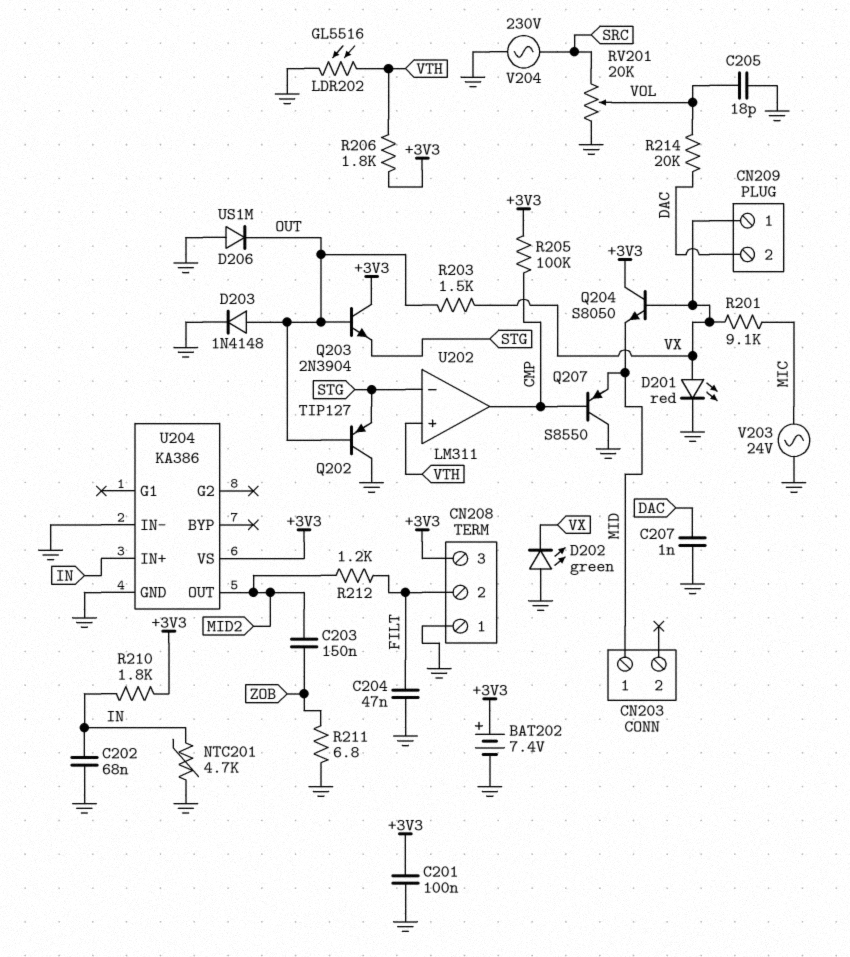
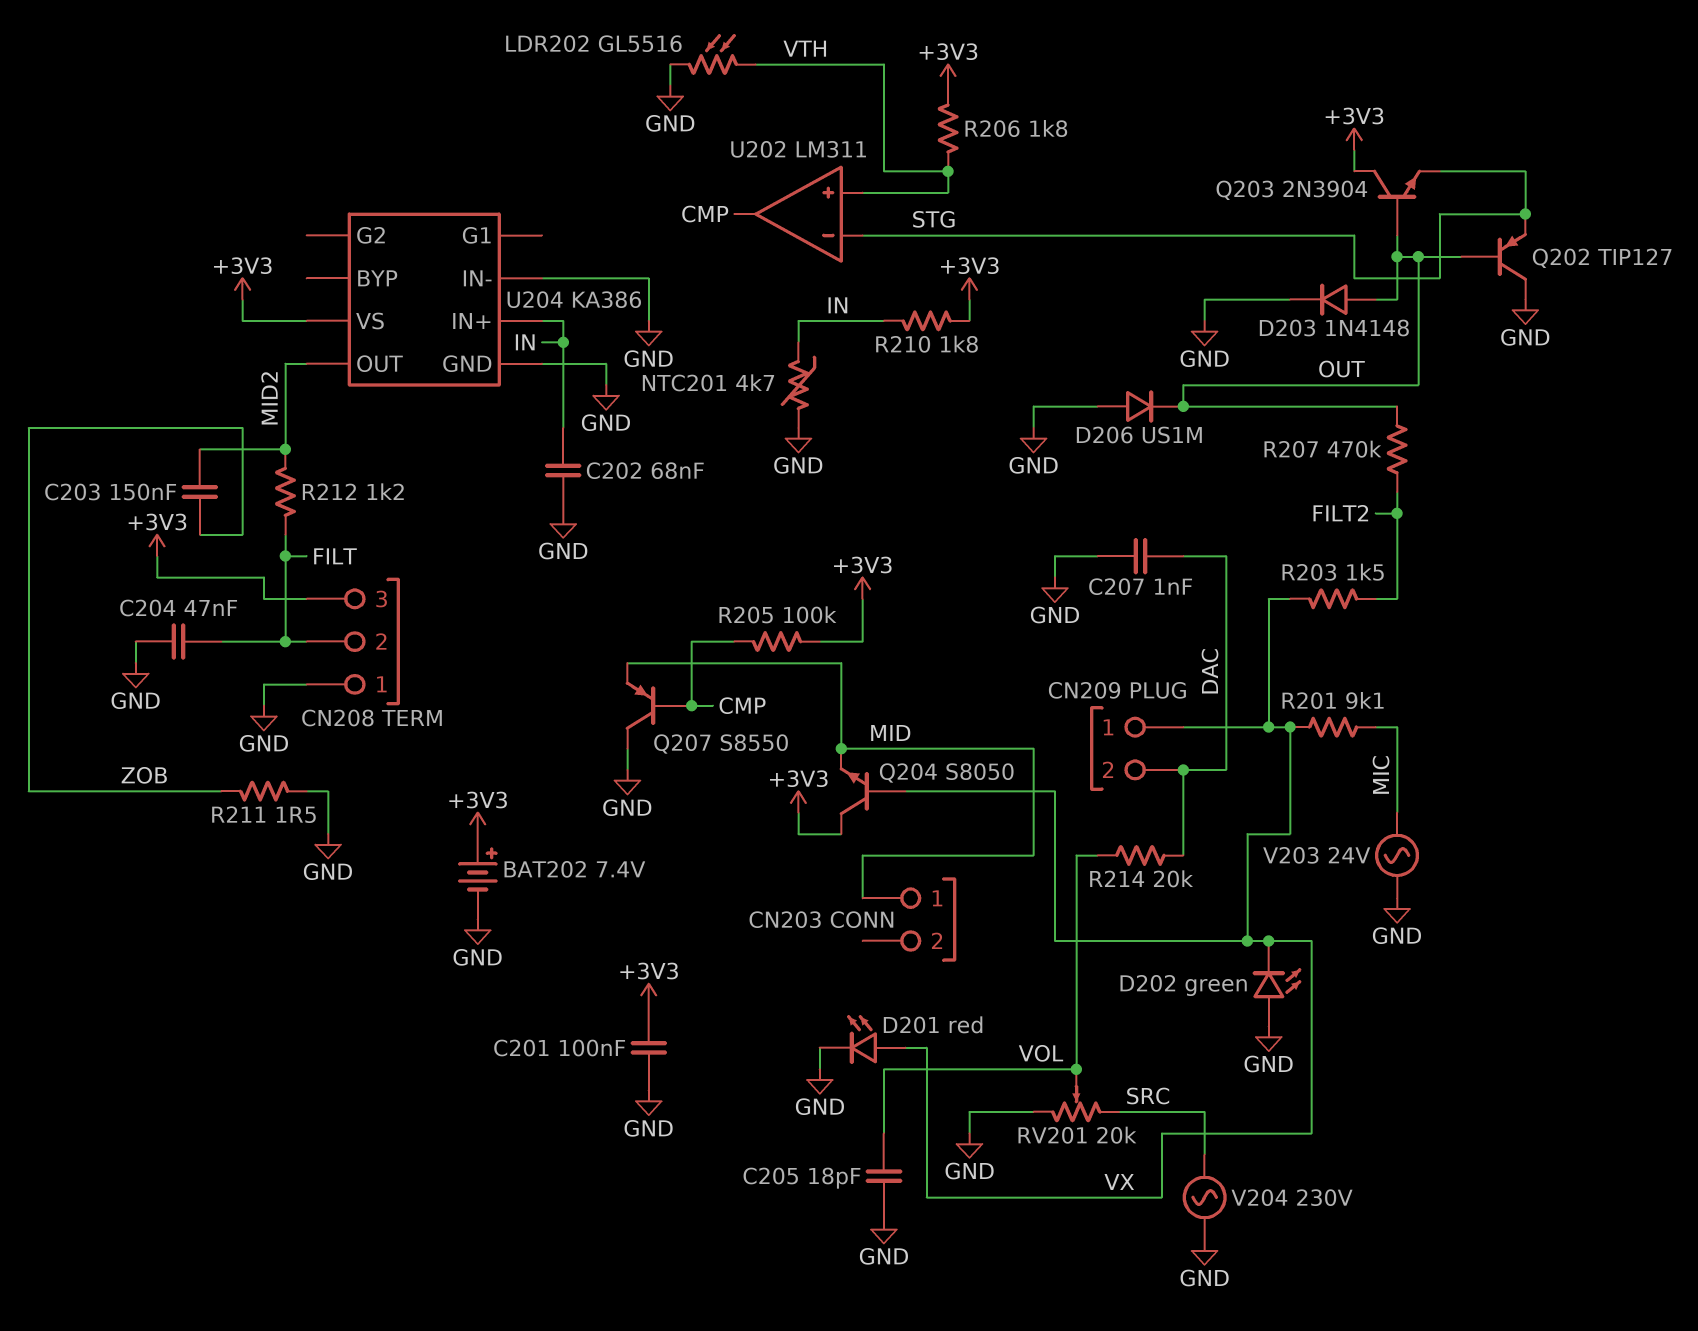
R203: 1.5k (OUT, VX) -> 1.5k (FILT2, VX)
R207: none -> 470k (FILT2, OUT)
R211: 6.8 (GND, ZOB) -> 1.5 (GND, ZOB)

